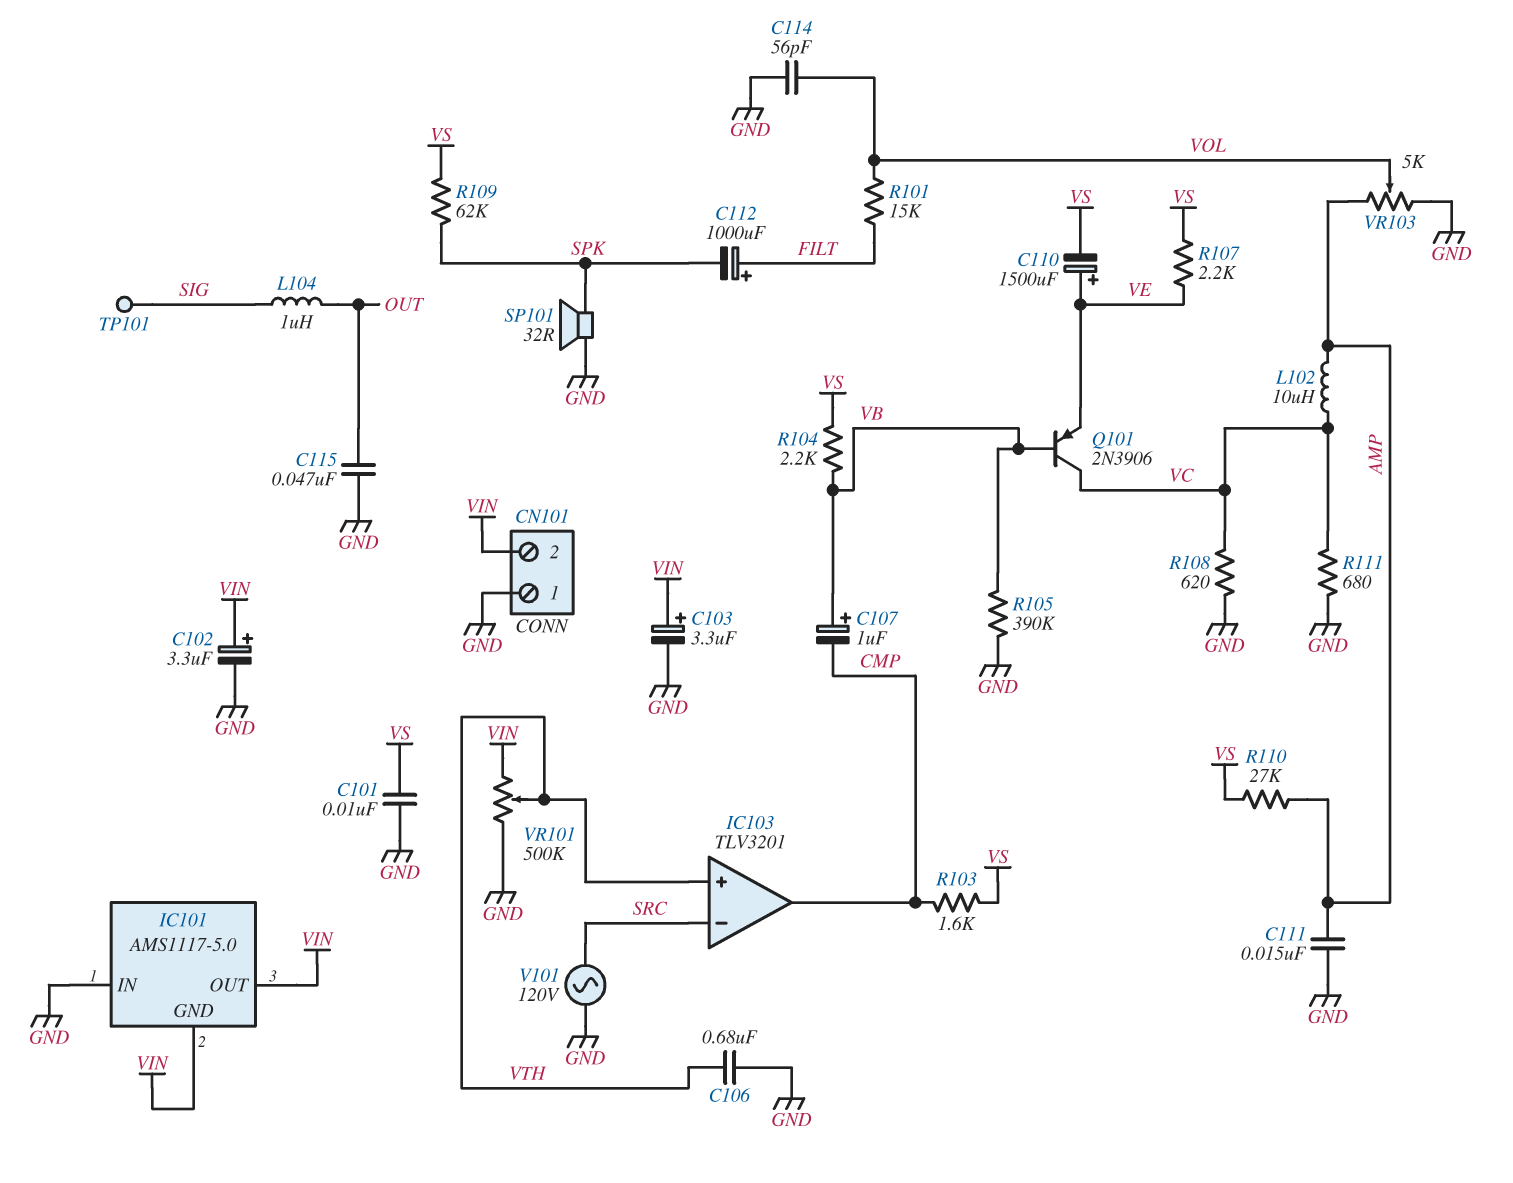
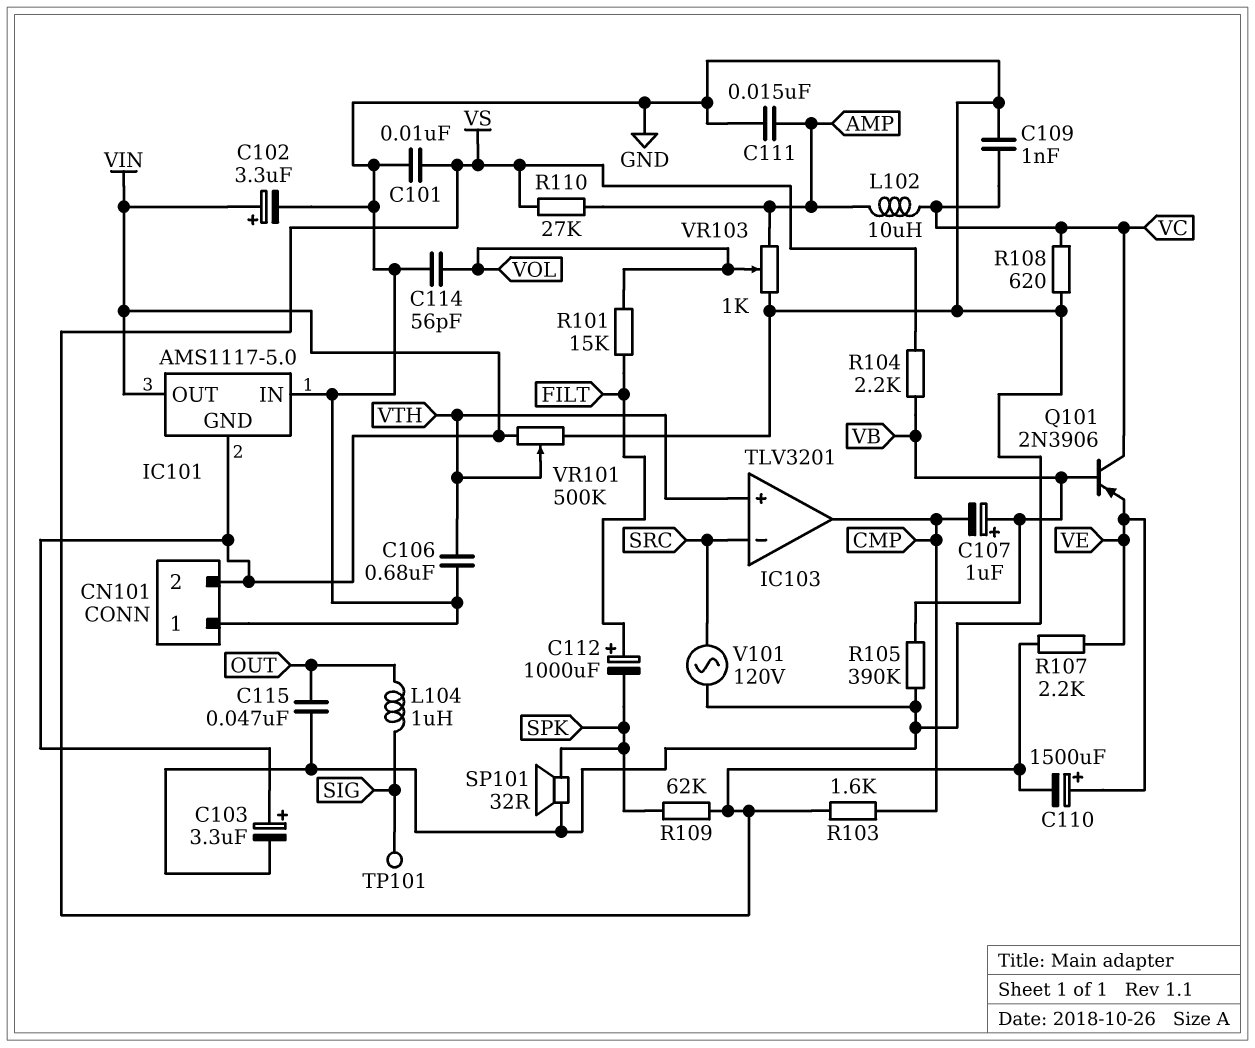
C109: none -> 1nF (GND, VC)
R111: 680 (GND, VC) -> none
VR103: 5k (AMP, GND, wiper VOL) -> 1k (AMP, GND, wiper VOL)

